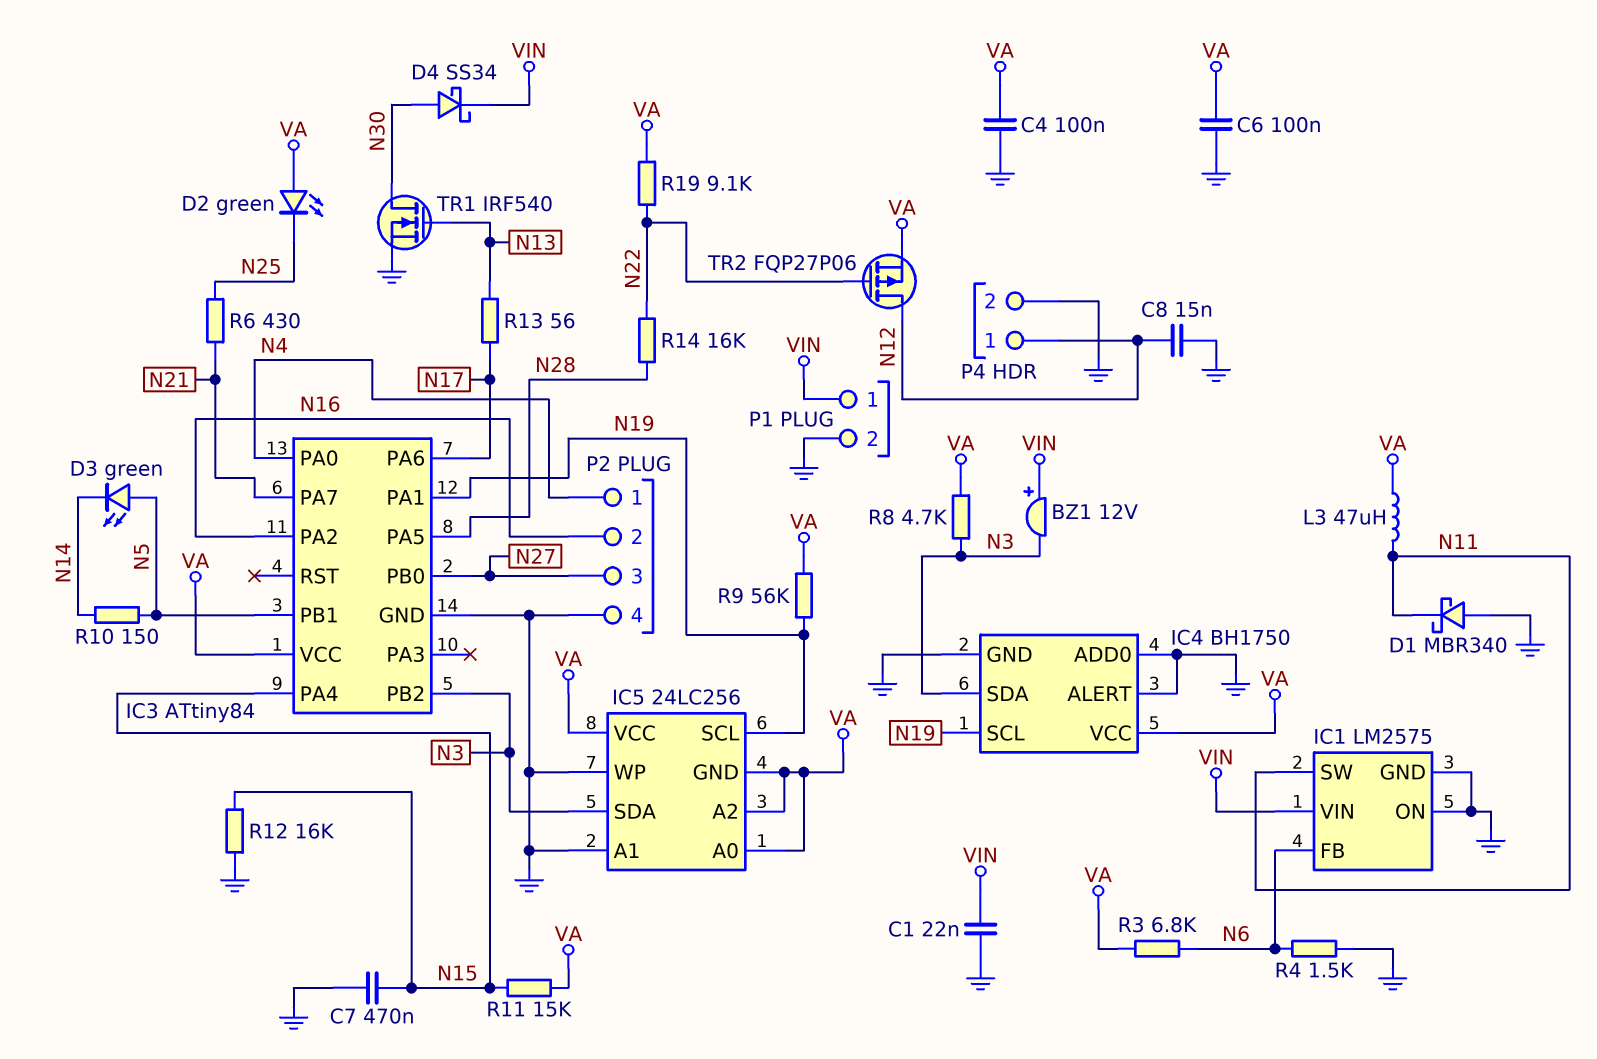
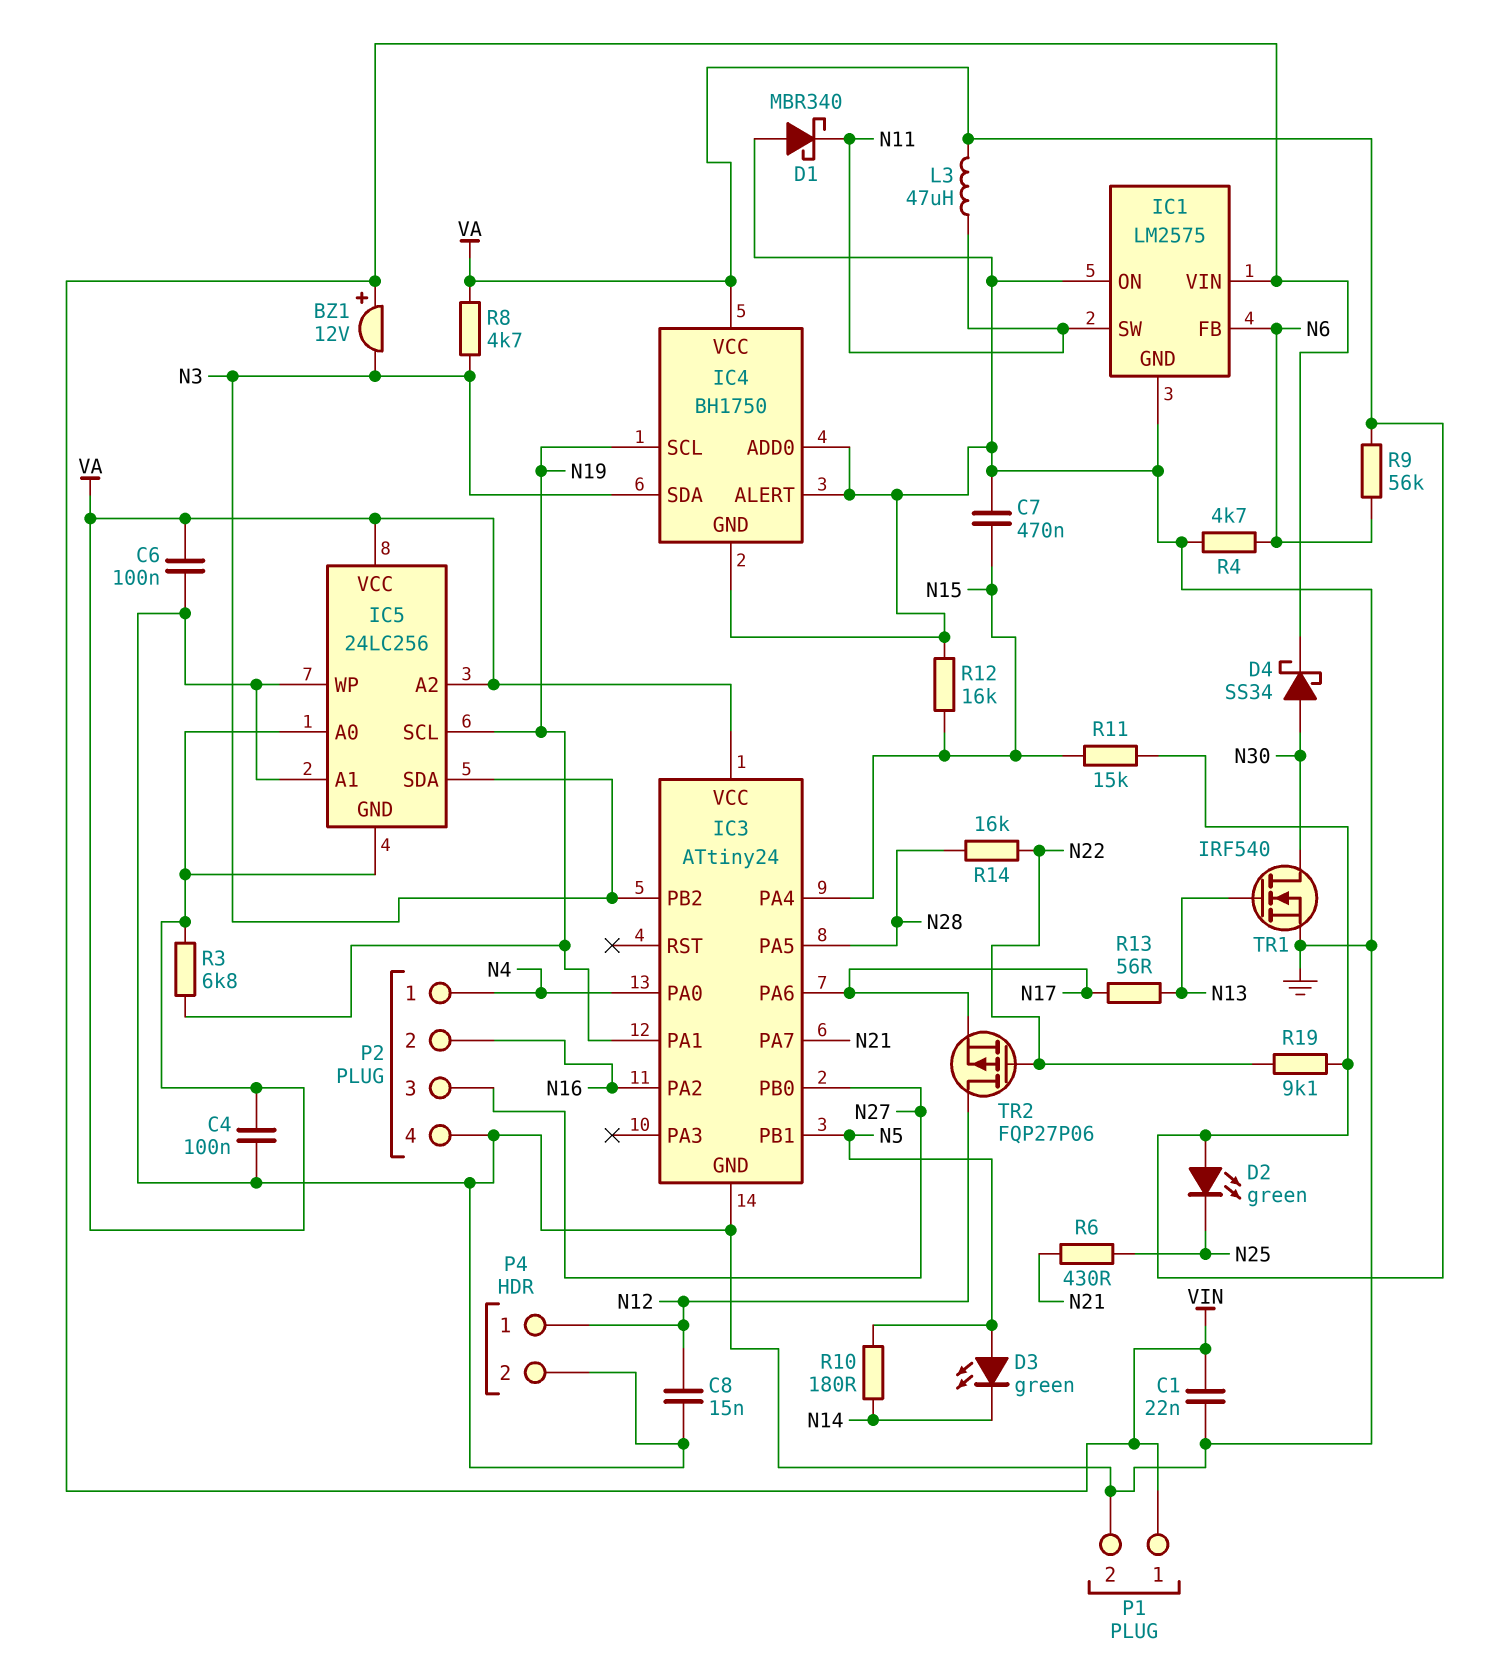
IC3: ATtiny84 -> ATtiny24
R3: 6.8k (N6, VA) -> 6.8k (N19, VA)
R4: 1.5k (GND, N6) -> 4.7k (GND, N6)
R9: 56k (N19, VA) -> 56k (N6, VA)
R10: 150 (N5, N14) -> 180 (N5, N14)
TR2: PMOS FQP27P06 (G N22, D N12, S VA) -> PMOS FQP27P06 (G N22, D N12, S N17)

